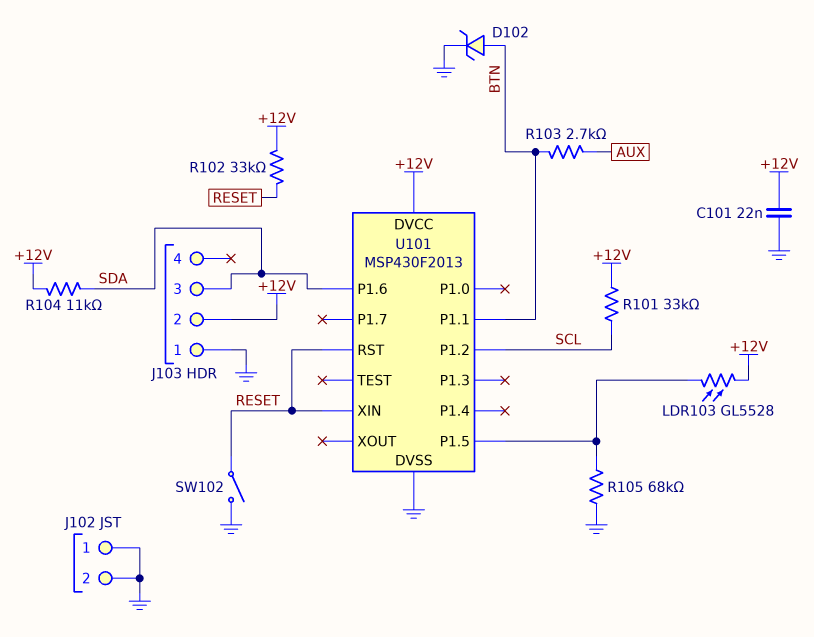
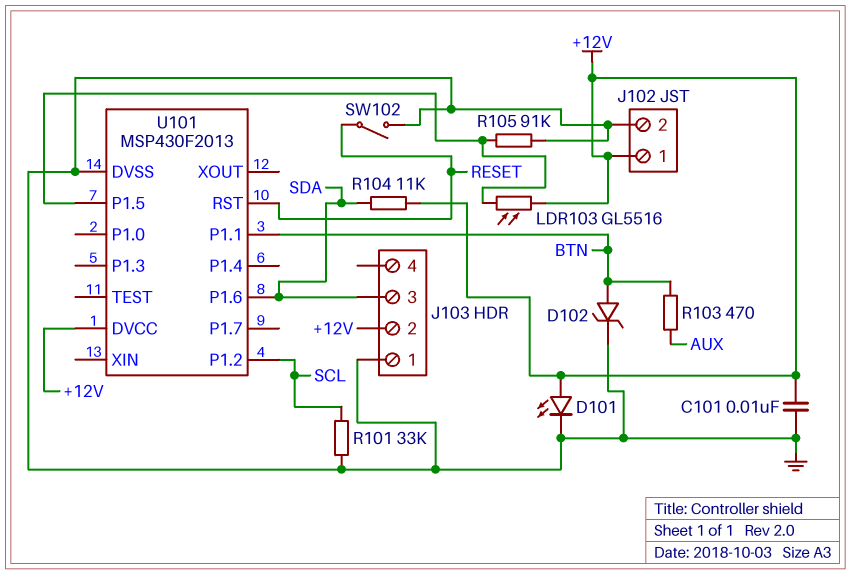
C101: 22nF (+12V, GND) -> 10nF (+12V, GND)
D101: none -> LED (A +12V, K GND)
J102 pin 1: GND -> +12V
LDR103: GL5528 (+12V, U101/P1.5) -> GL5516 (+12V, U101/P1.5)
R101: 33k (+12V, SCL) -> 33k (GND, SCL)
R102: 33k (+12V, RESET) -> none
R103: 2.7k (AUX, BTN) -> 470 (AUX, BTN)
R105: 68k (GND, U101/P1.5) -> 91k (GND, U101/P1.5)
U101 pin XIN: RESET -> none

